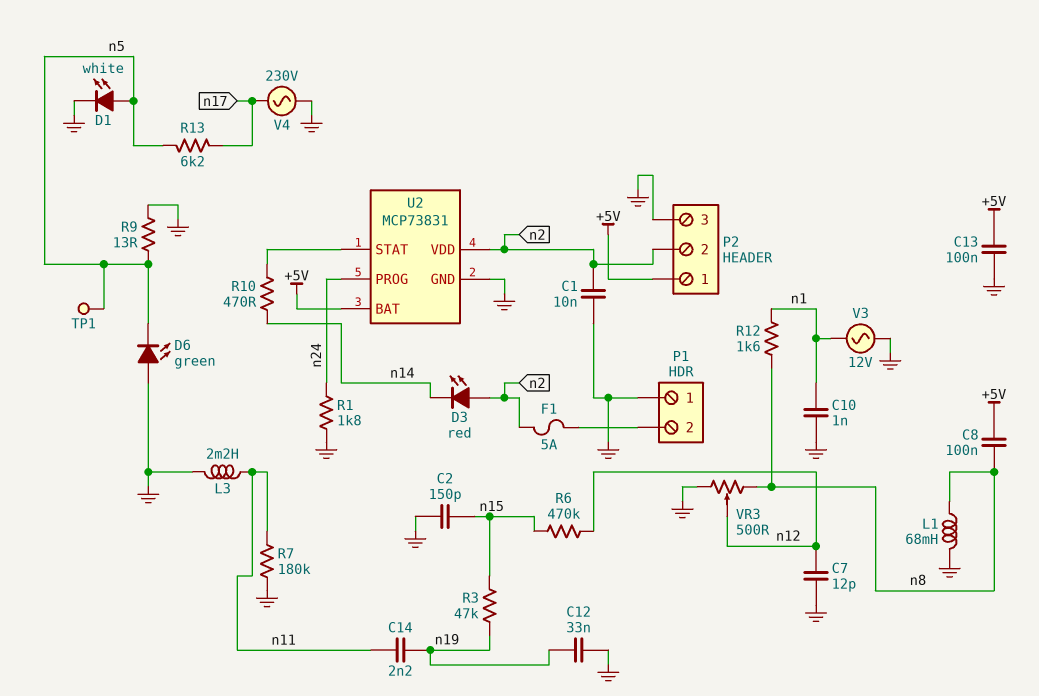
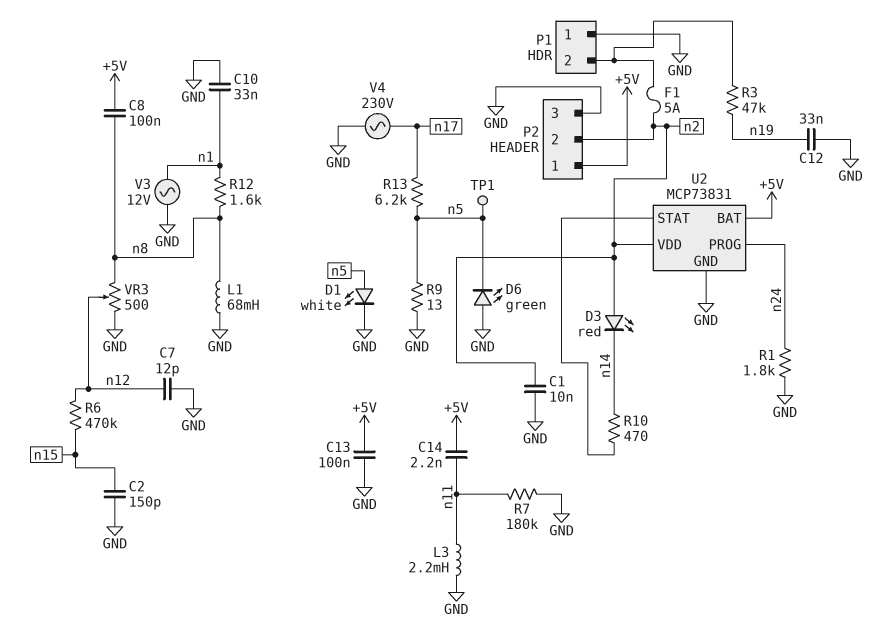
C10: 1nF (GND, n1) -> 33nF (GND, n1)
C14: 2.2nF (n11, n19) -> 2.2nF (+5V, n11)
R3: 47k (n15, n19) -> 47k (P1/2, n19)

